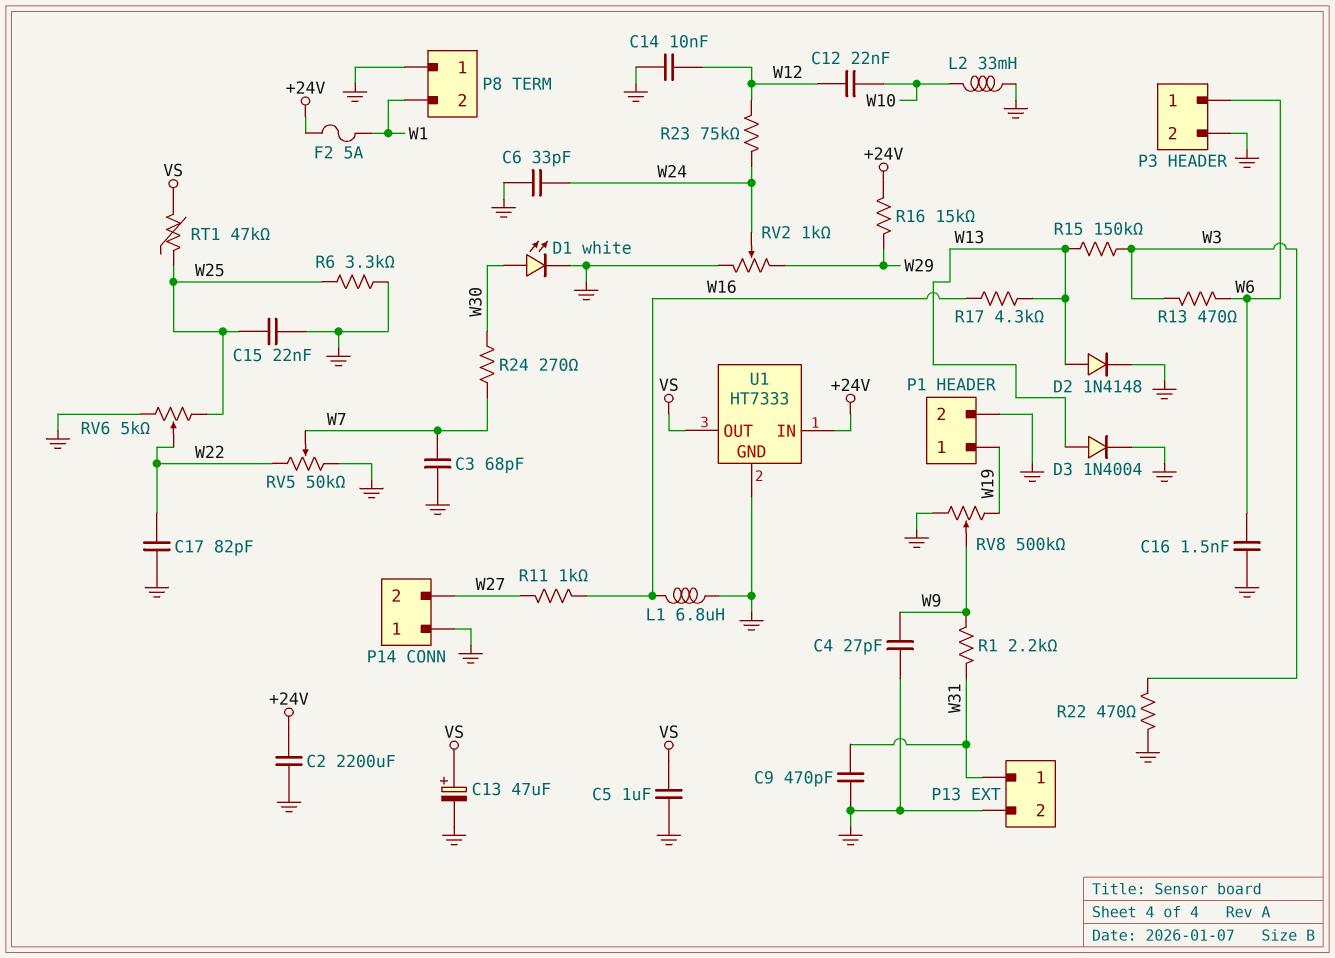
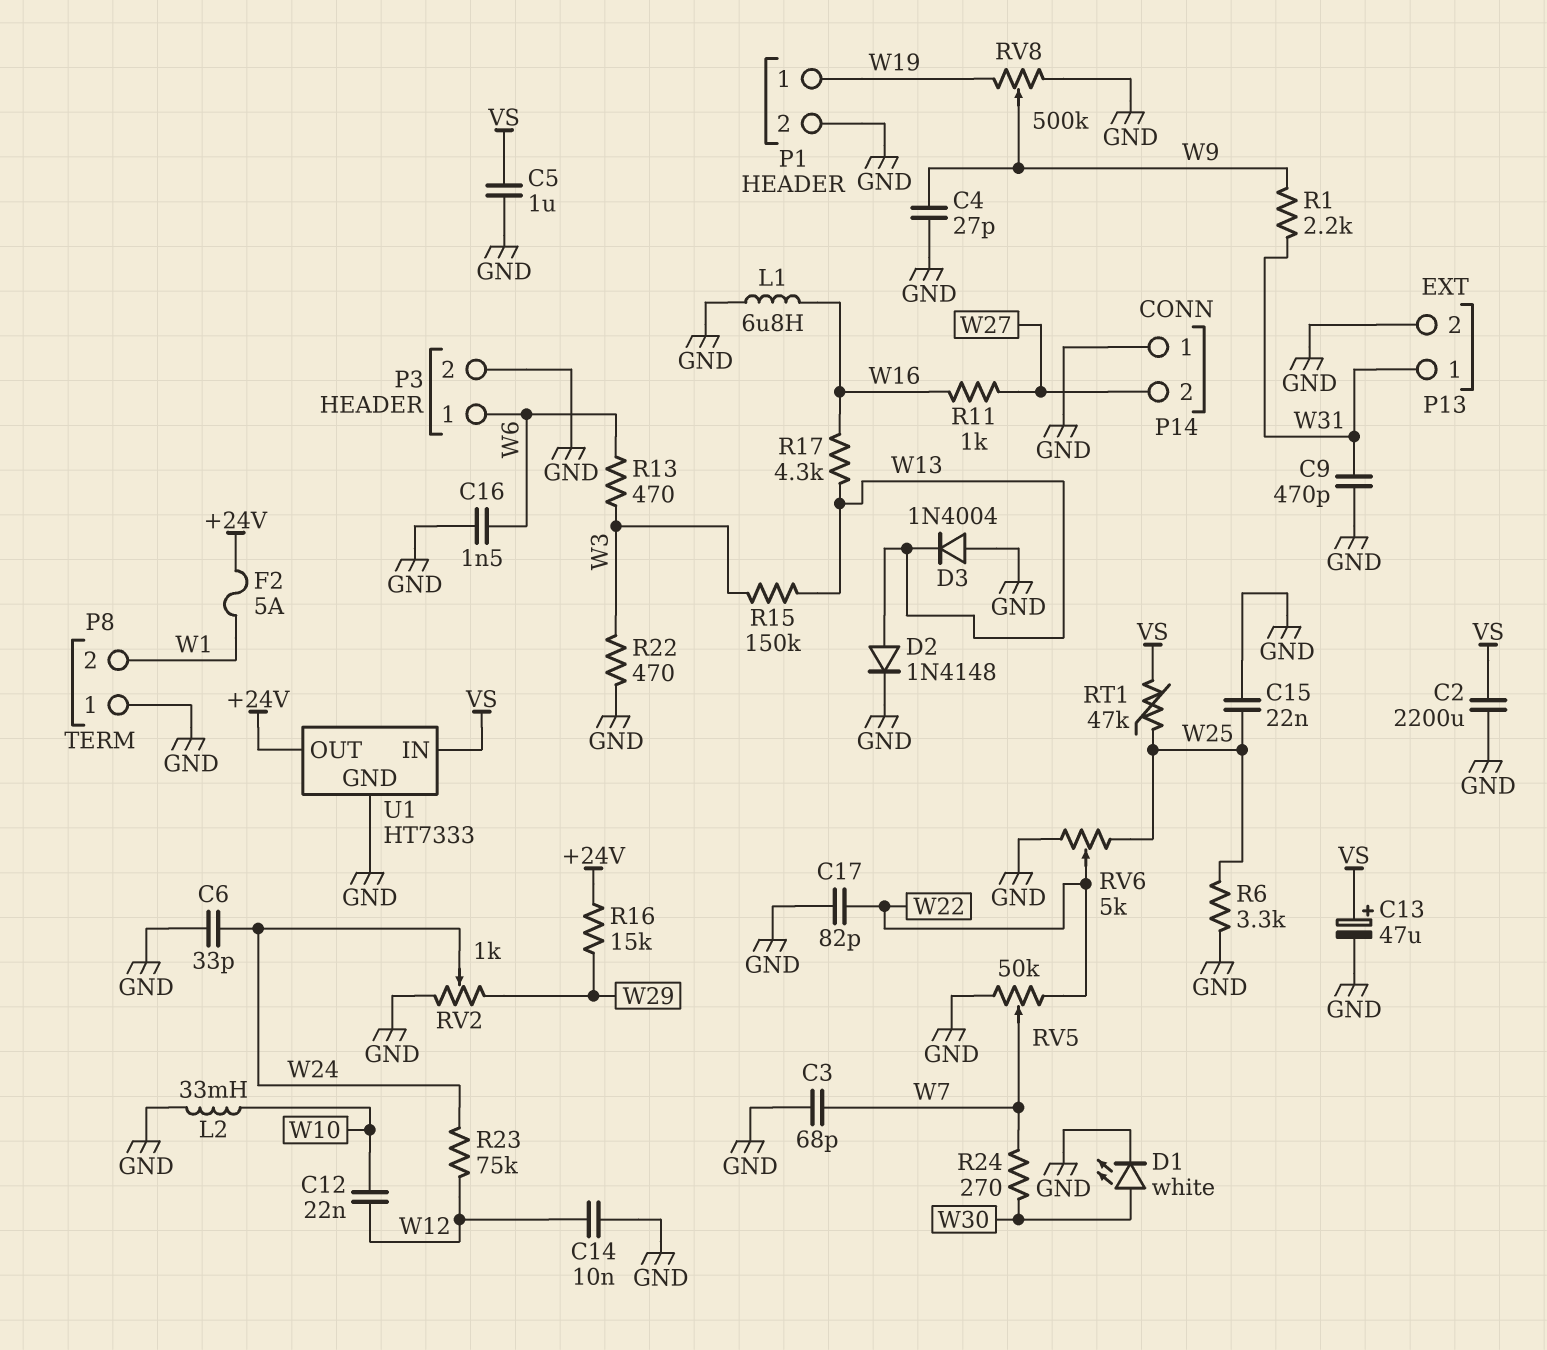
C2: 2200uF (+24V, GND) -> 2200uF (GND, VS)
D3: diode 1N4004 (A W13, K GND) -> diode 1N4004 (A GND, K W13)
U1 pin IN: +24V -> VS
U1 pin OUT: VS -> +24V

